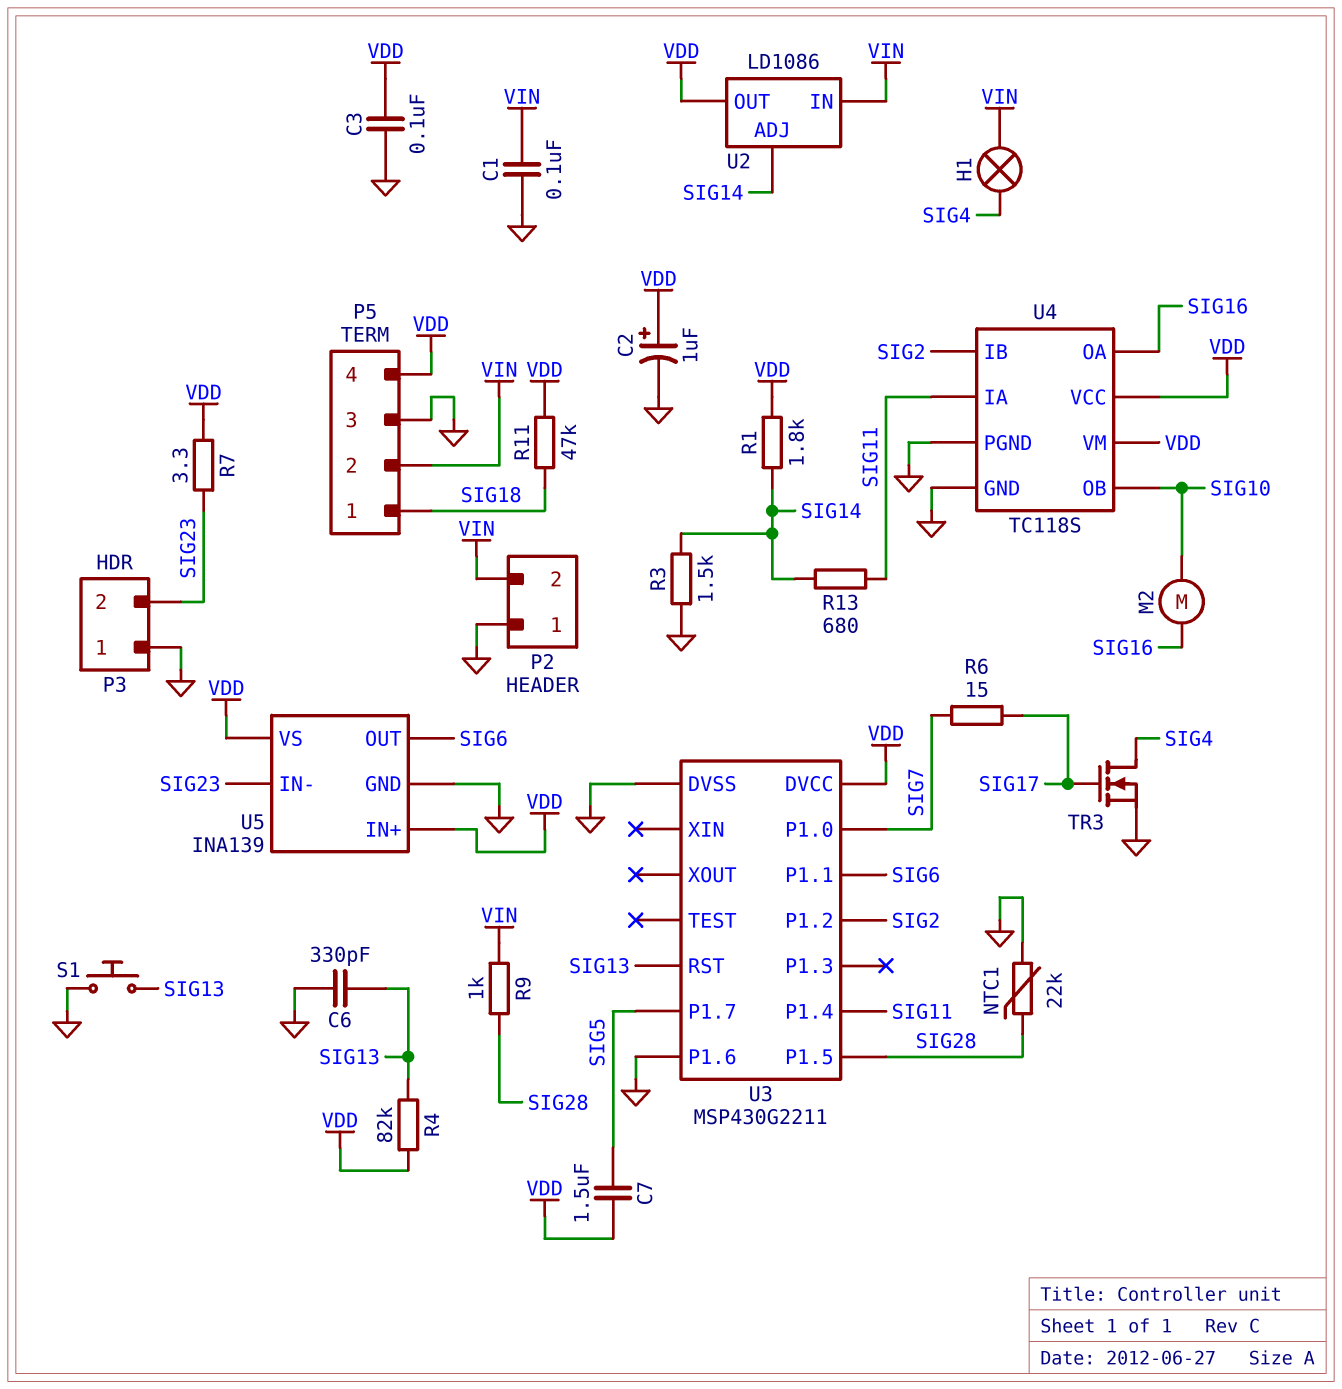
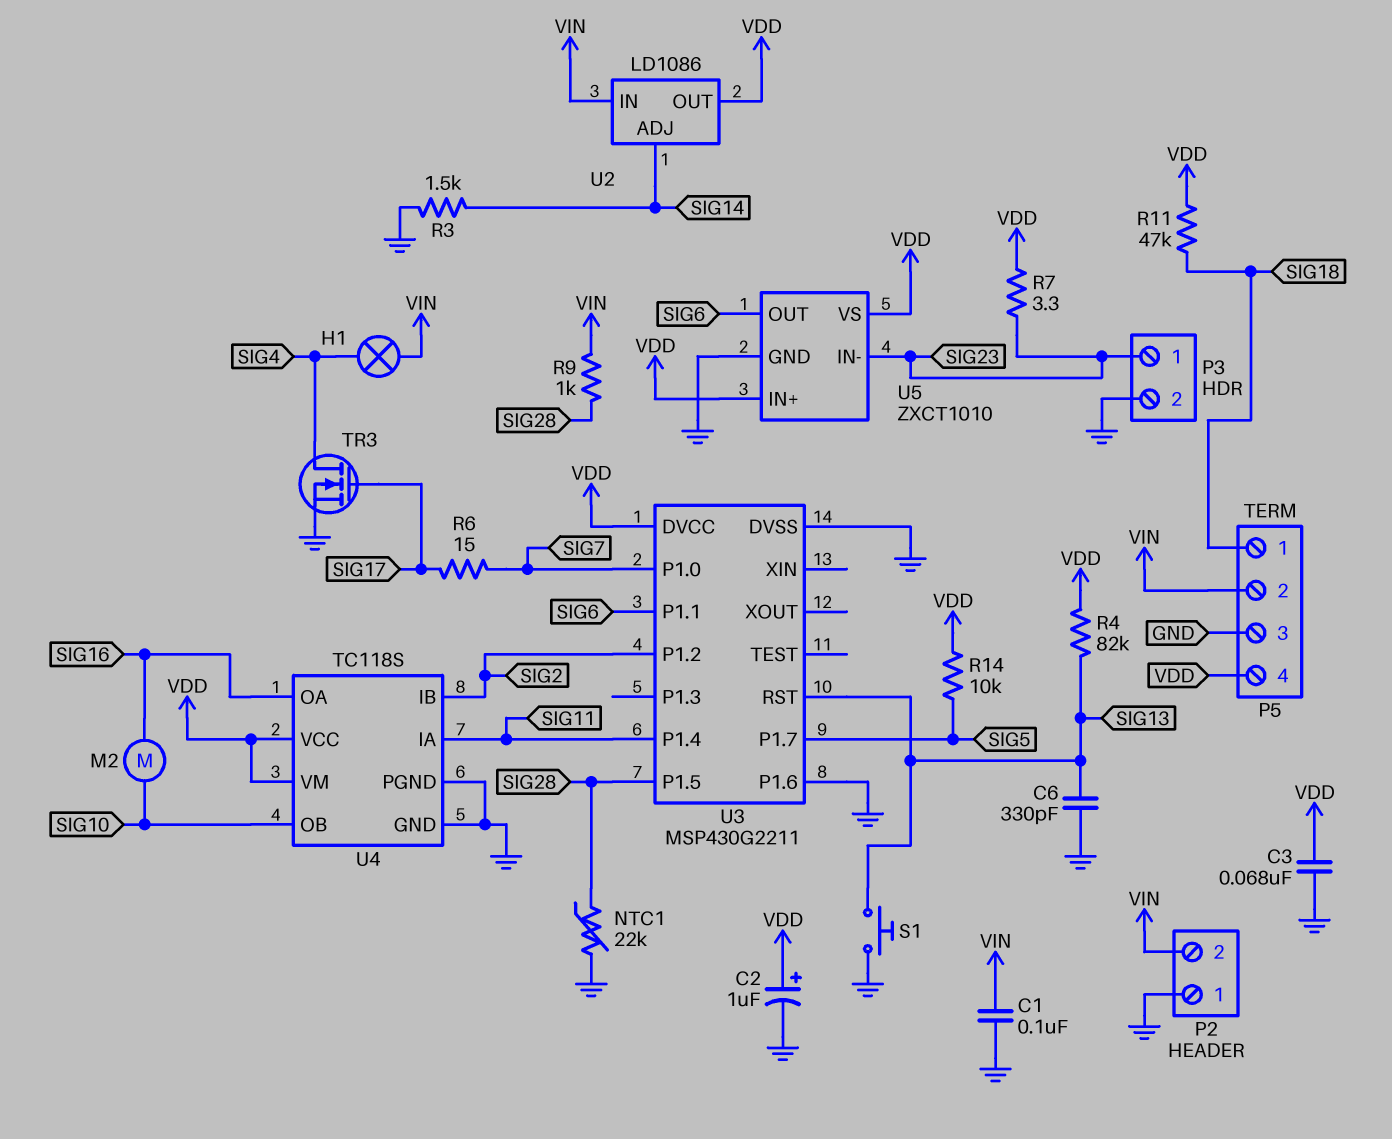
C3: 100nF (GND, VDD) -> 68nF (GND, VDD)
C7: 1.5uF (SIG5, VDD) -> none
P3 pin 1: GND -> SIG23
P3 pin 2: SIG23 -> GND
R1: 1.8k (SIG14, VDD) -> none
R13: 680 (SIG11, SIG14) -> none
R14: none -> 10k (SIG5, VDD)
U5: INA139 -> ZXCT1010

